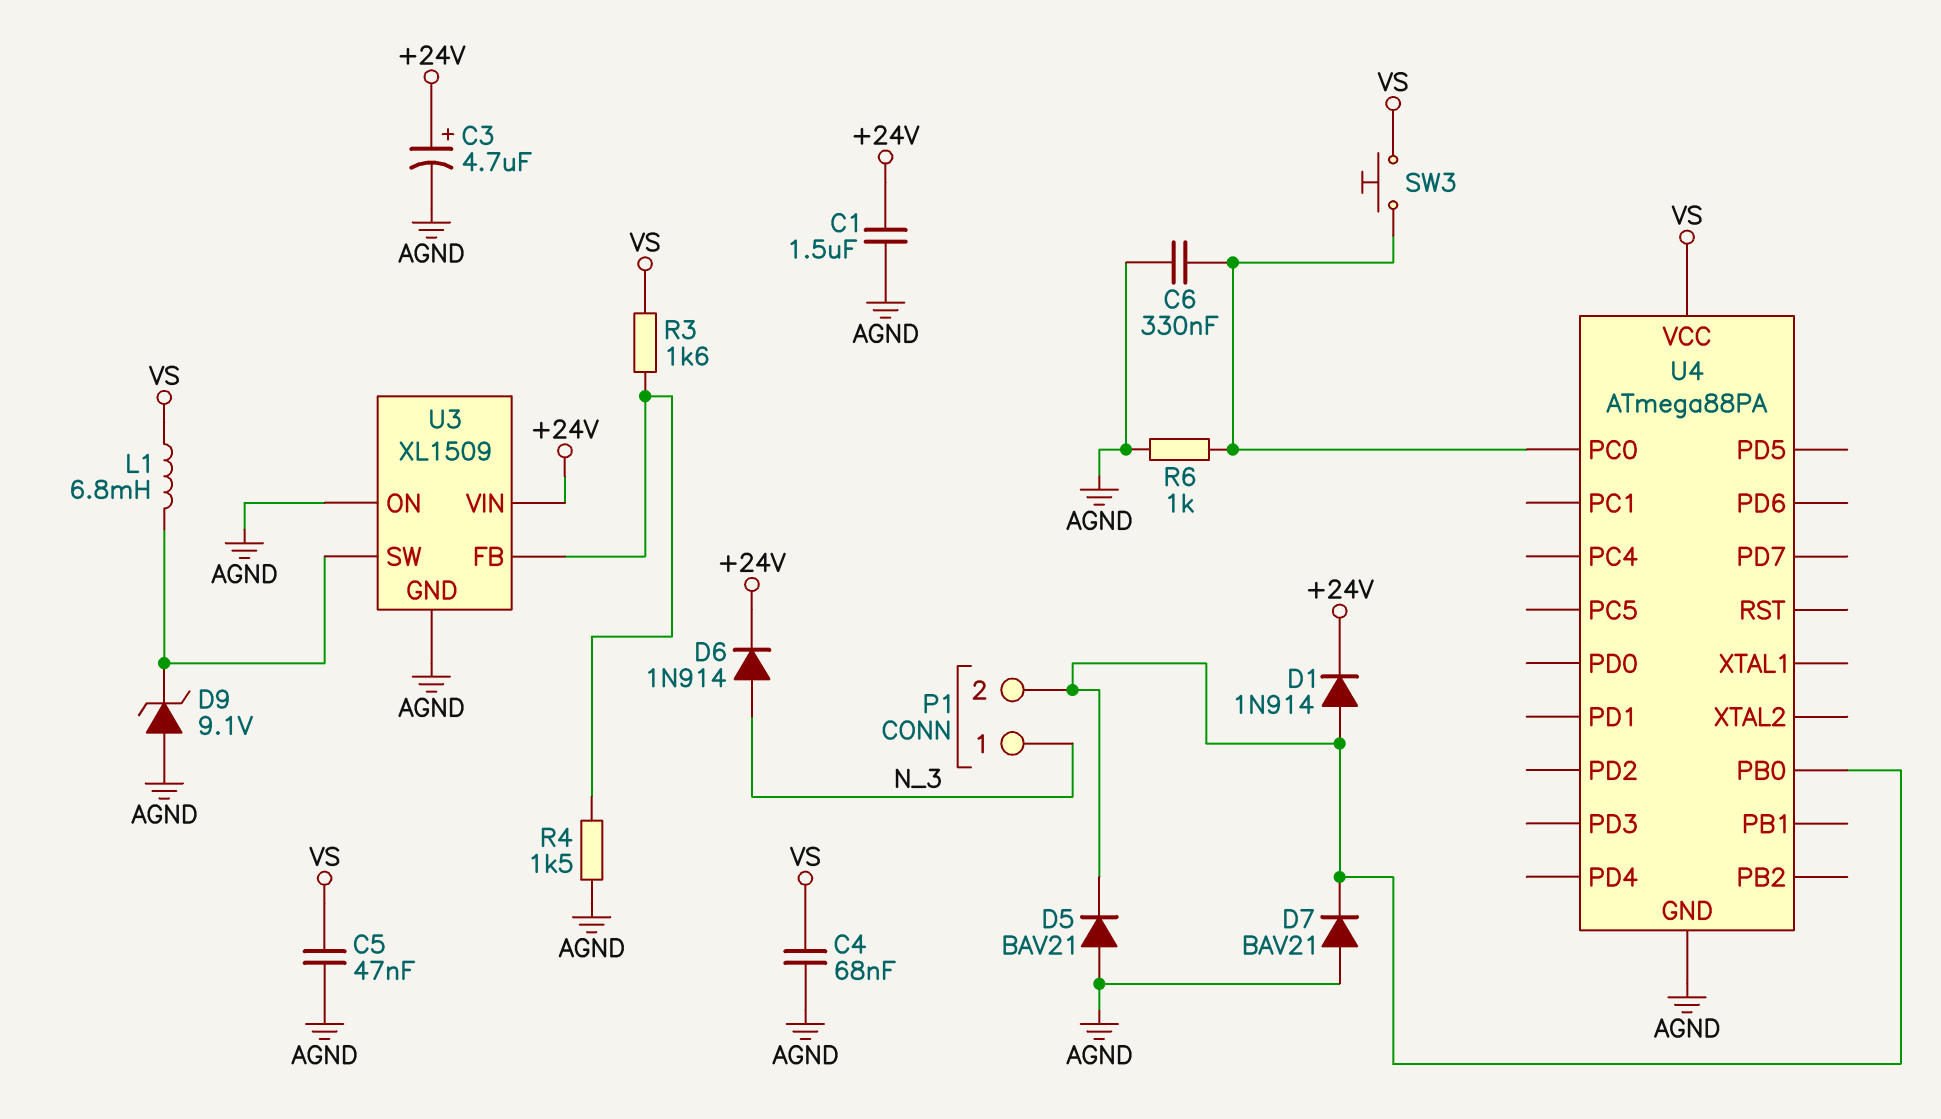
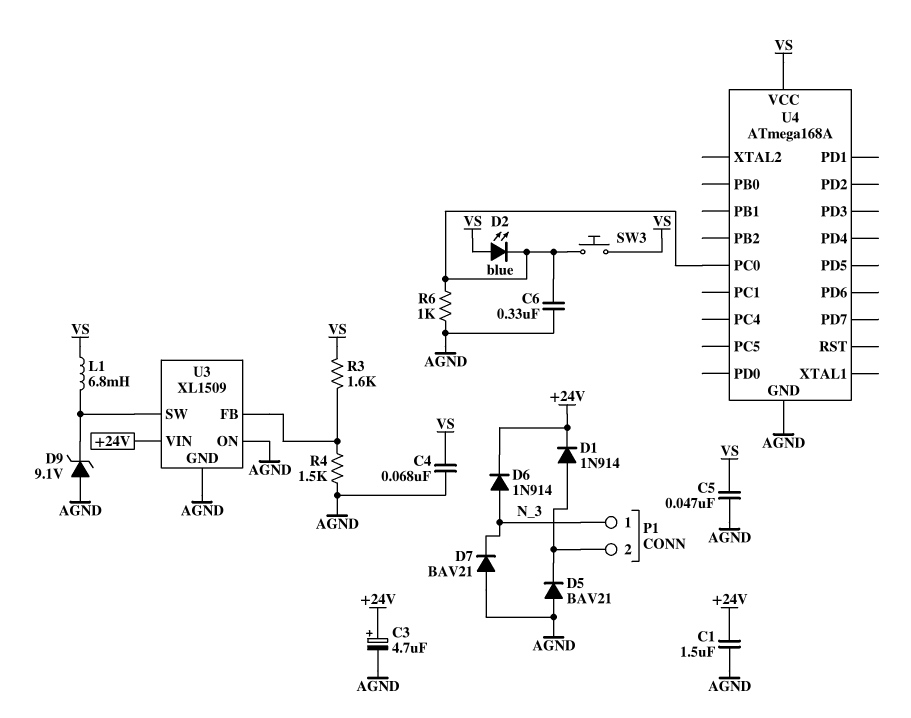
D2: none -> LED blue (A VS, K U4/PC0)
D7: diode BAV21 (A AGND, K P1/2) -> diode BAV21 (A AGND, K N_3)
U4: ATmega88PA -> ATmega168A
U4 pin PB0: P1/2 -> none

